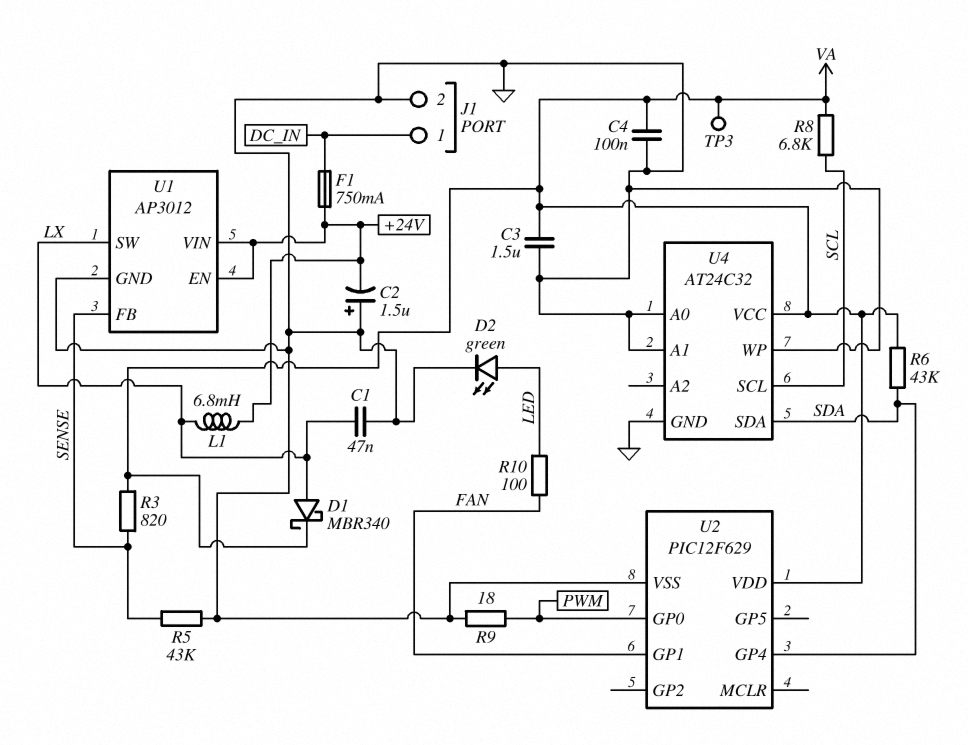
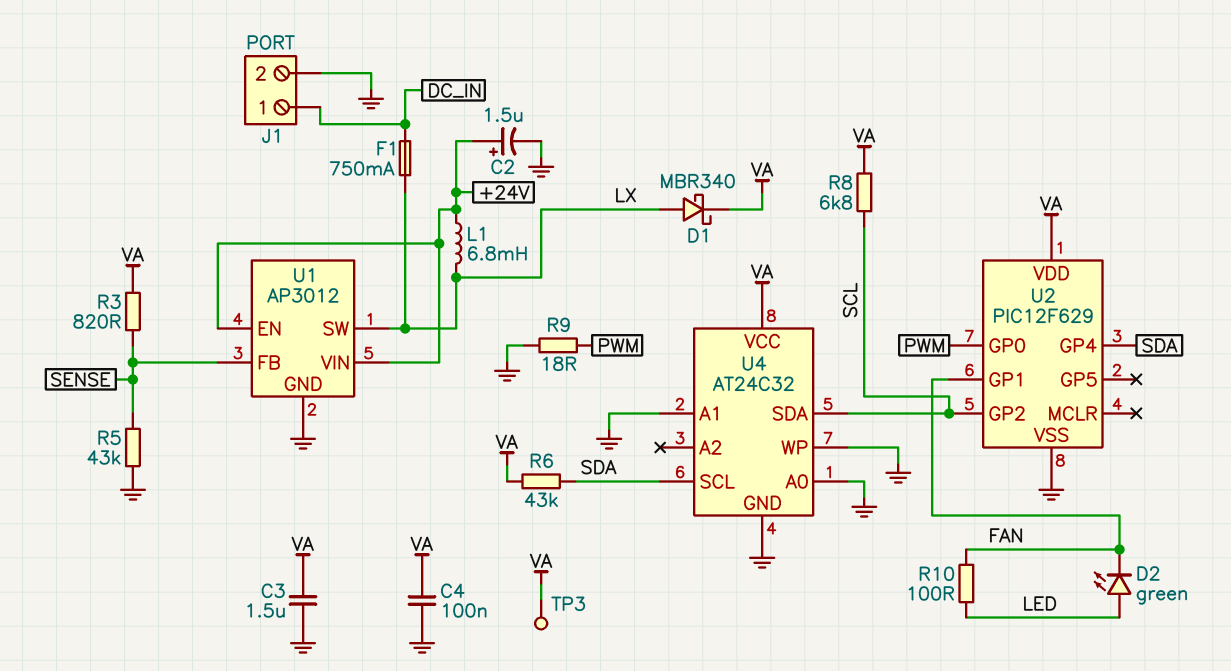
C1: 47nF (GND, LX) -> none
C2: 1.5uF (plus GND, minus +24V) -> 1.5uF (plus +24V, minus GND)
D2: LED green (A LED, K GND) -> LED green (A LED, K FAN)
F1: 750mA (+24V, DC_IN) -> 750mA (DC_IN, LX)
U2 pin GP2: none -> SCL
U4 pin SCL: SCL -> SDA
U4 pin SDA: SDA -> SCL

